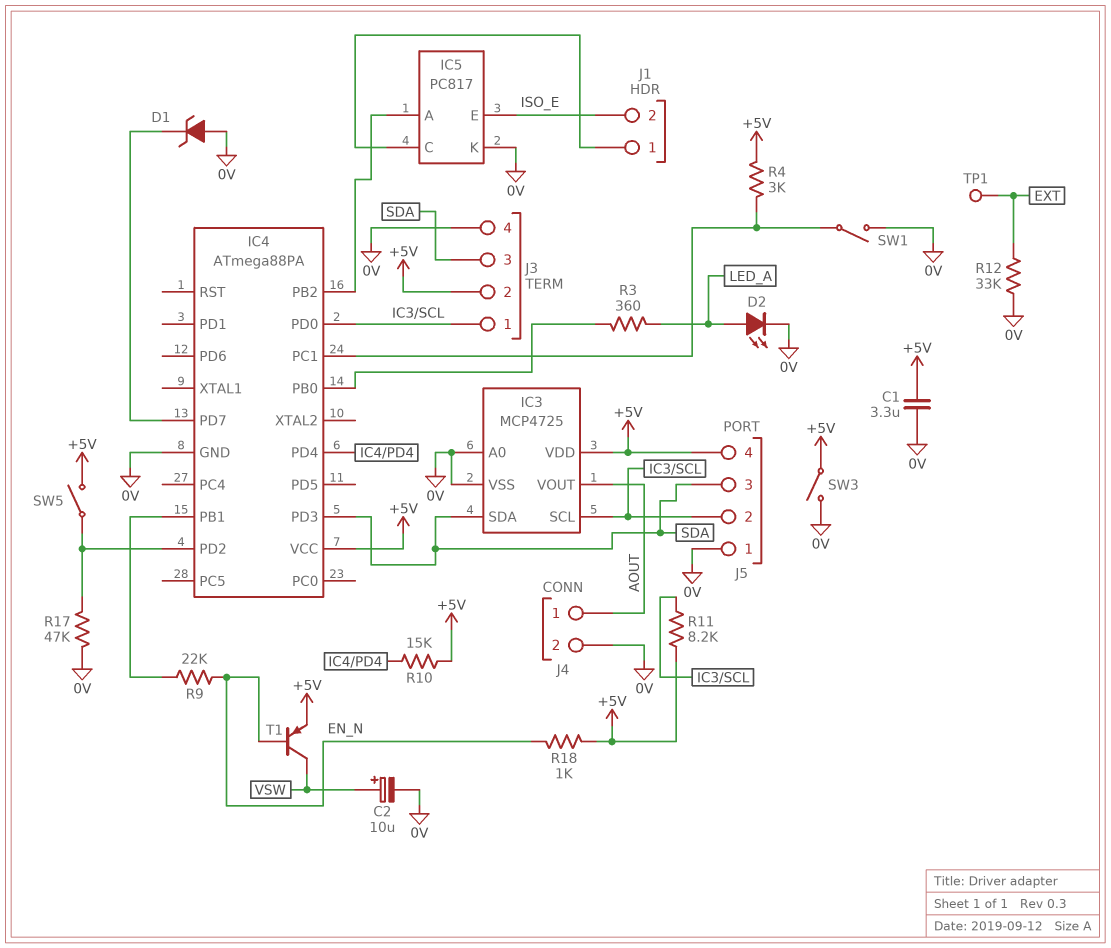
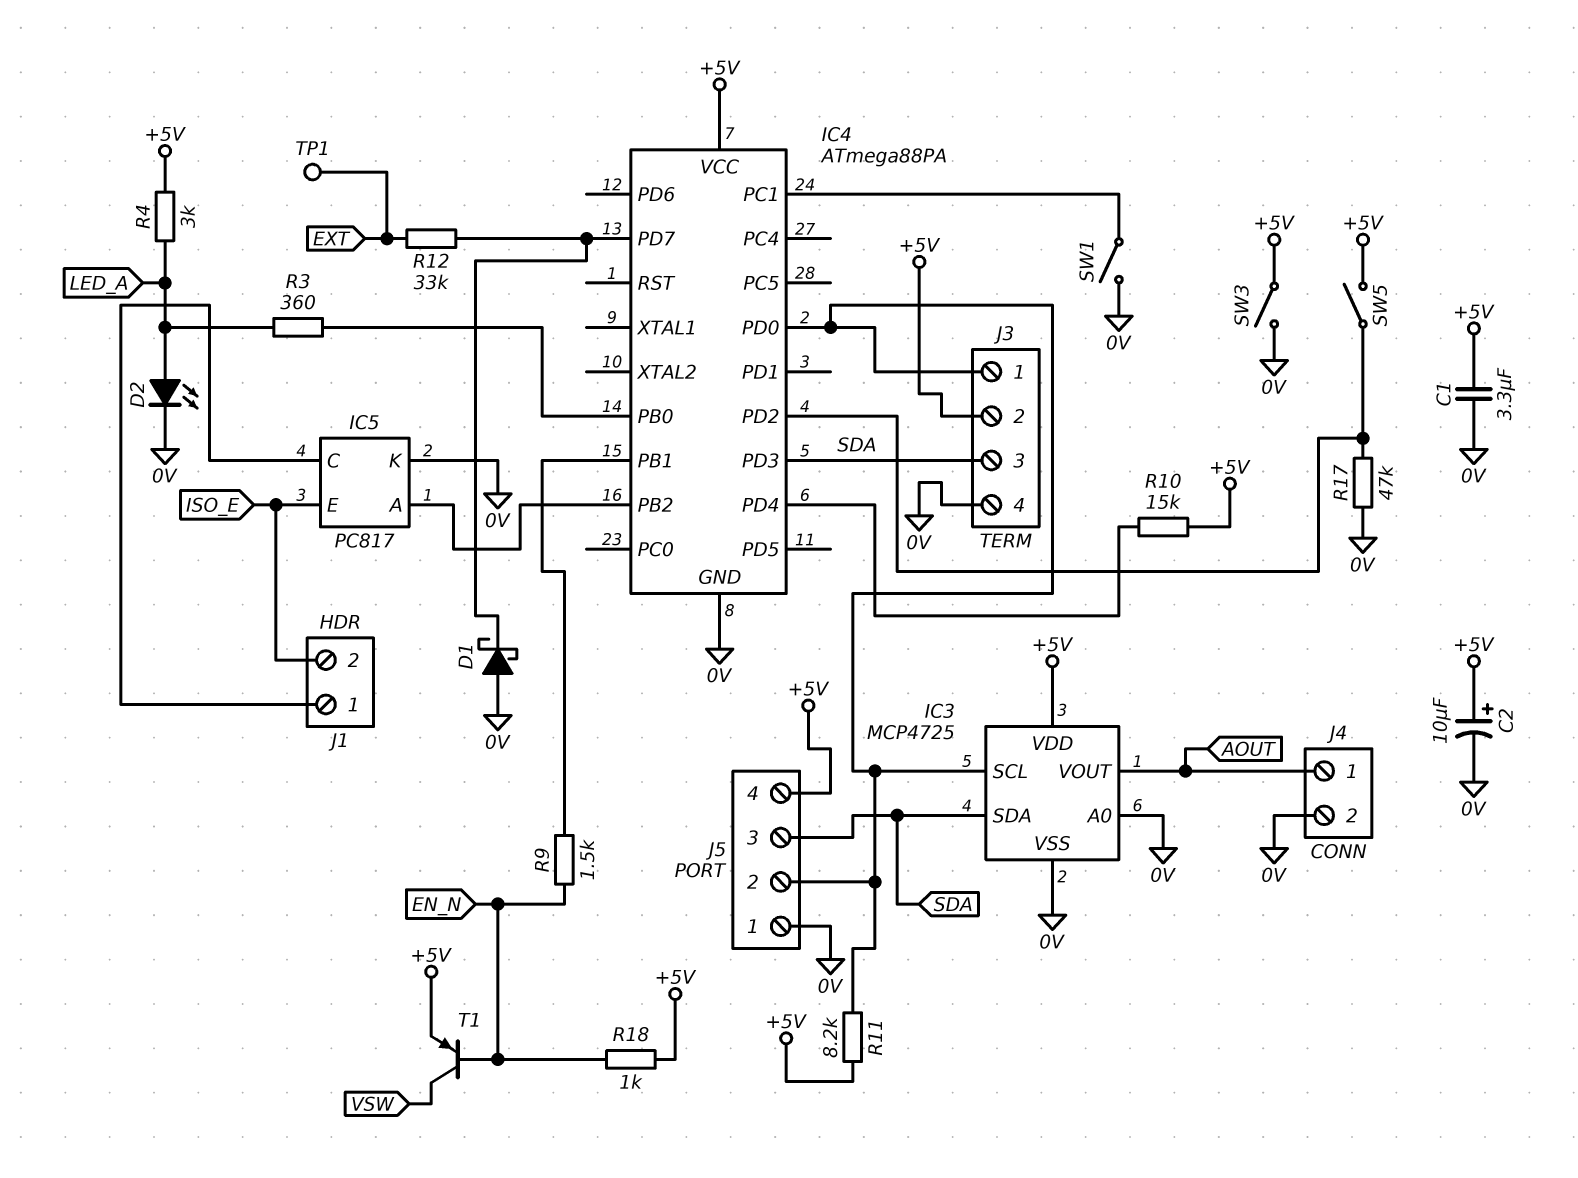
C2: 10uF (plus VSW, minus 0V) -> 10uF (plus +5V, minus 0V)
D1: zener (A 0V, K IC4/PD7) -> schottky (A 0V, K IC4/PD7)
R4: 3k (+5V, IC4/PC1) -> 3k (+5V, LED_A)
R9: 22k (EN_N, IC4/PB1) -> 1.5k (EN_N, IC4/PB1)
R12: 33k (0V, EXT) -> 33k (EXT, IC4/PD7)

